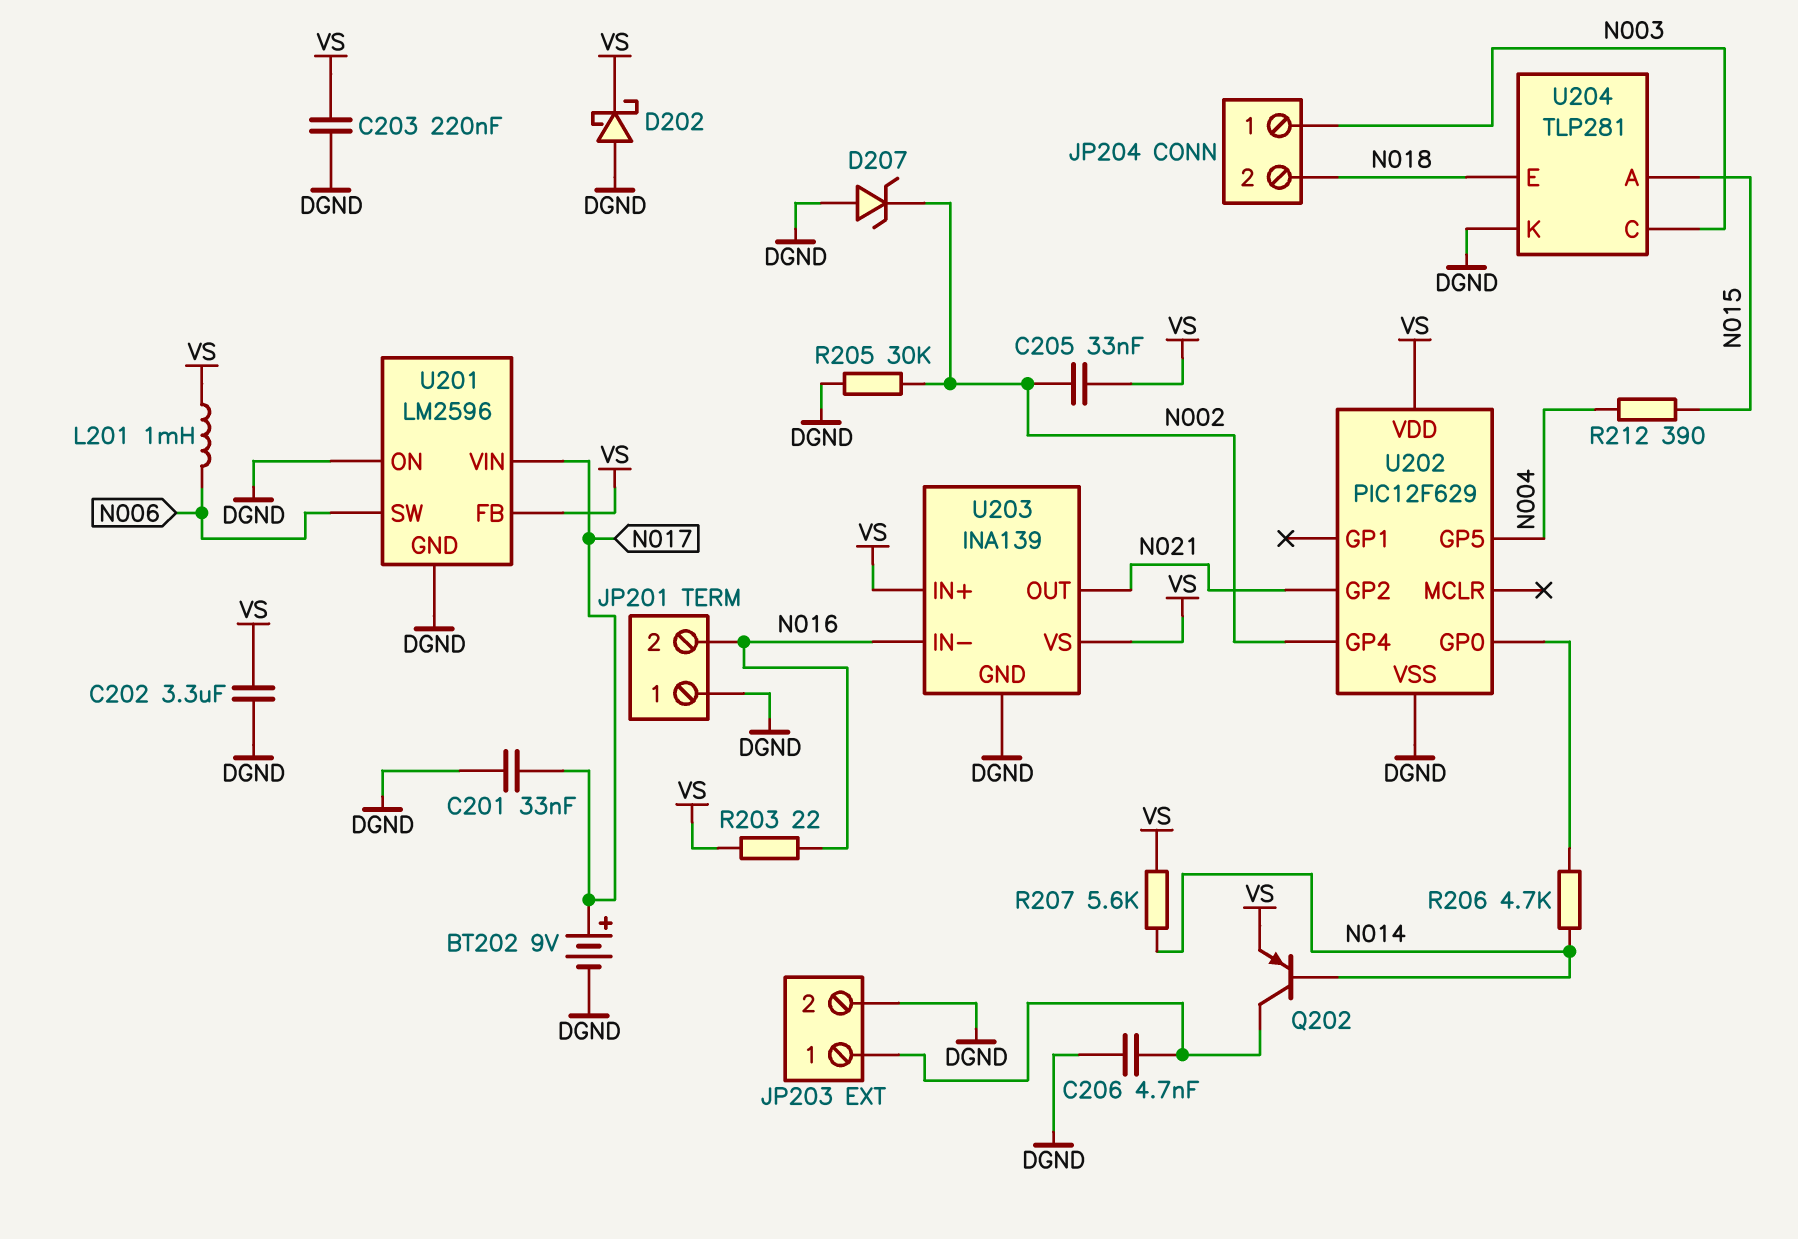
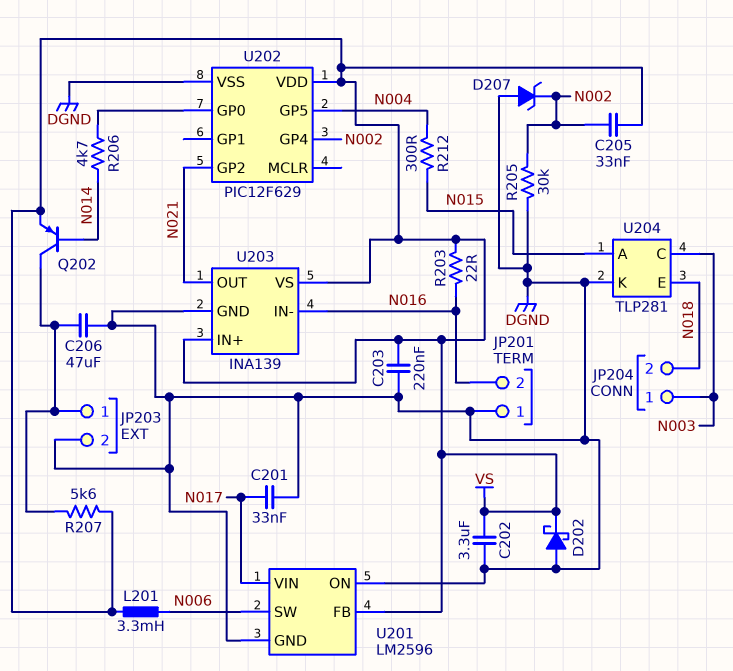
BT202: 9V (plus N017, minus DGND) -> none
C206: 4.7nF (DGND, JP203/1) -> 47uF (DGND, JP203/1)
L201: 1mH (N006, VS) -> 3.3mH (N006, VS)
R207: 5.6k (N014, VS) -> 5.6k (JP203/1, VS)
R212: 390 (N004, N015) -> 300 (N004, N015)

